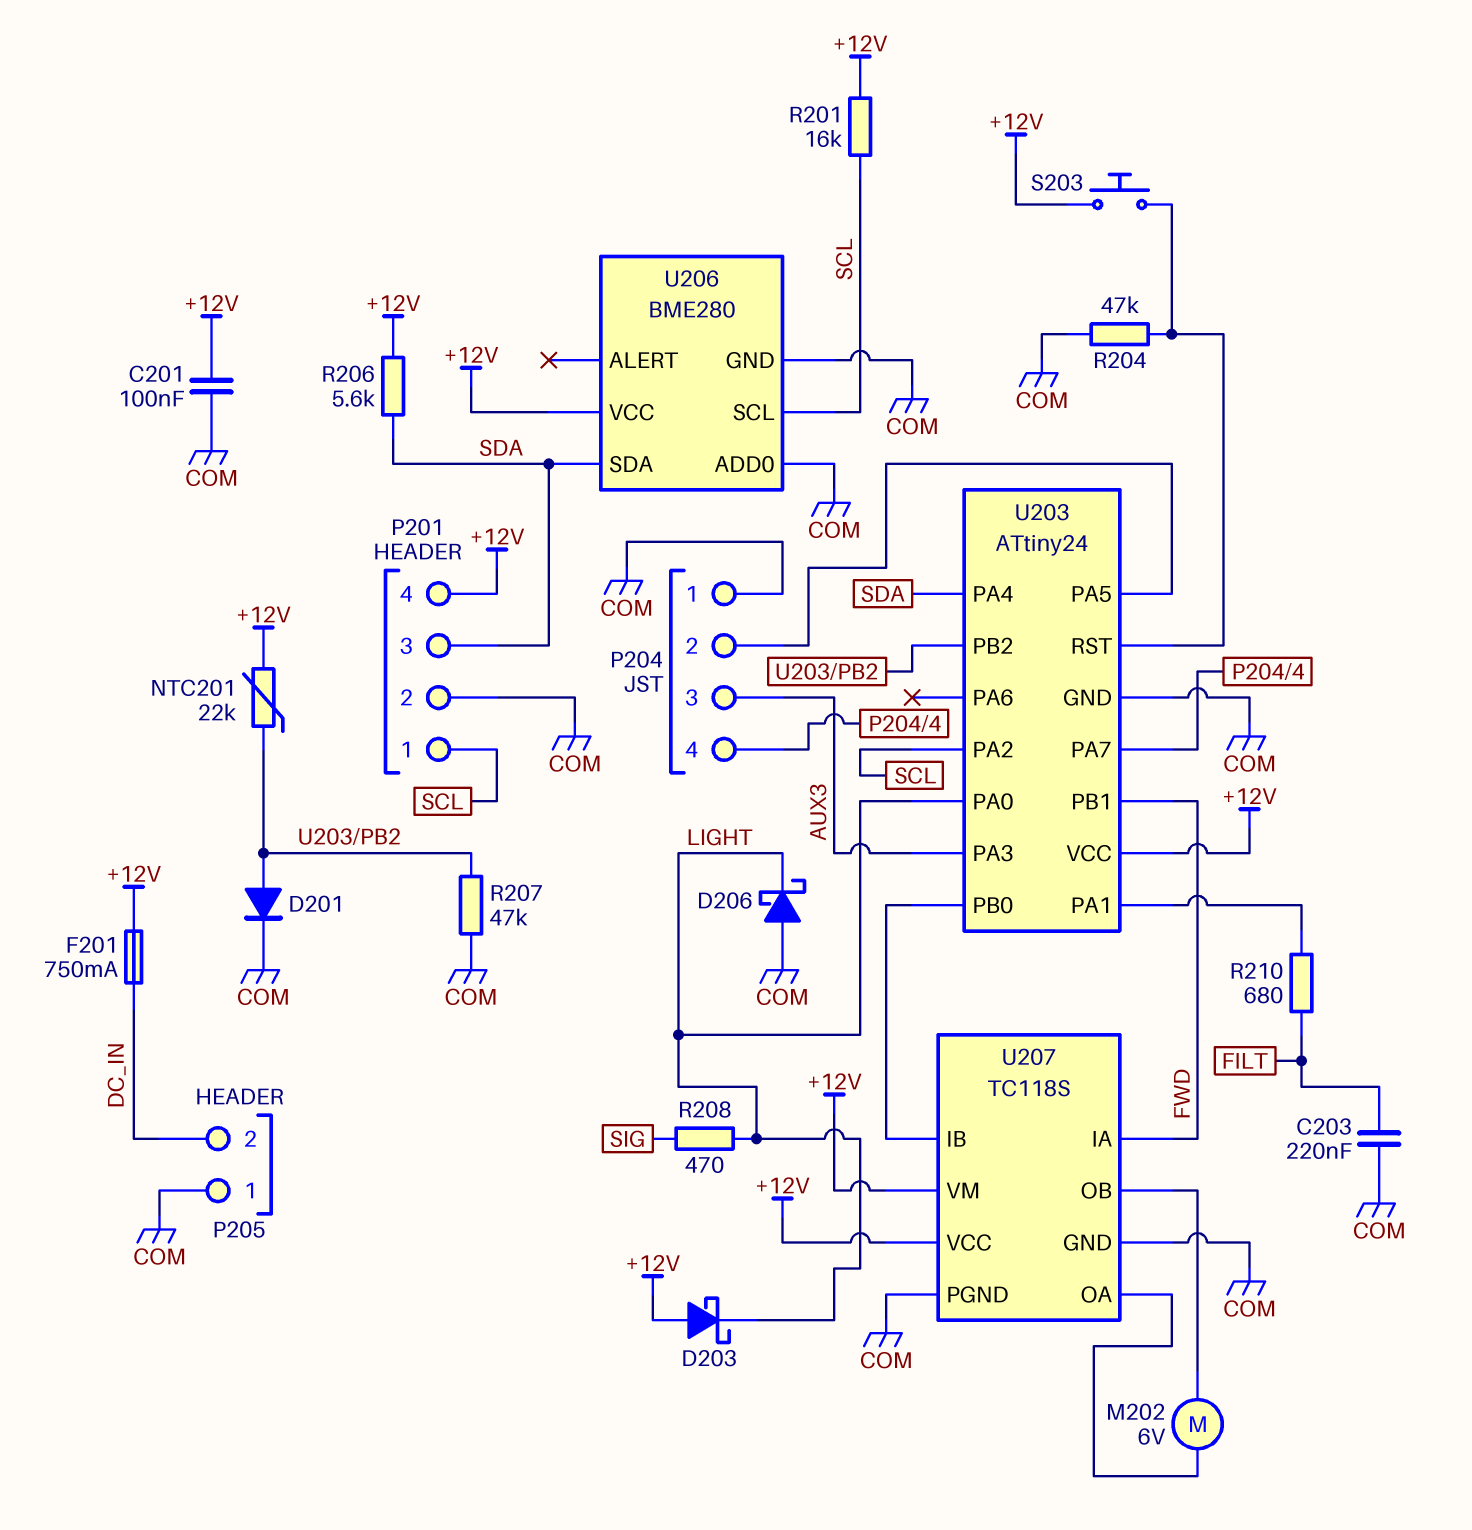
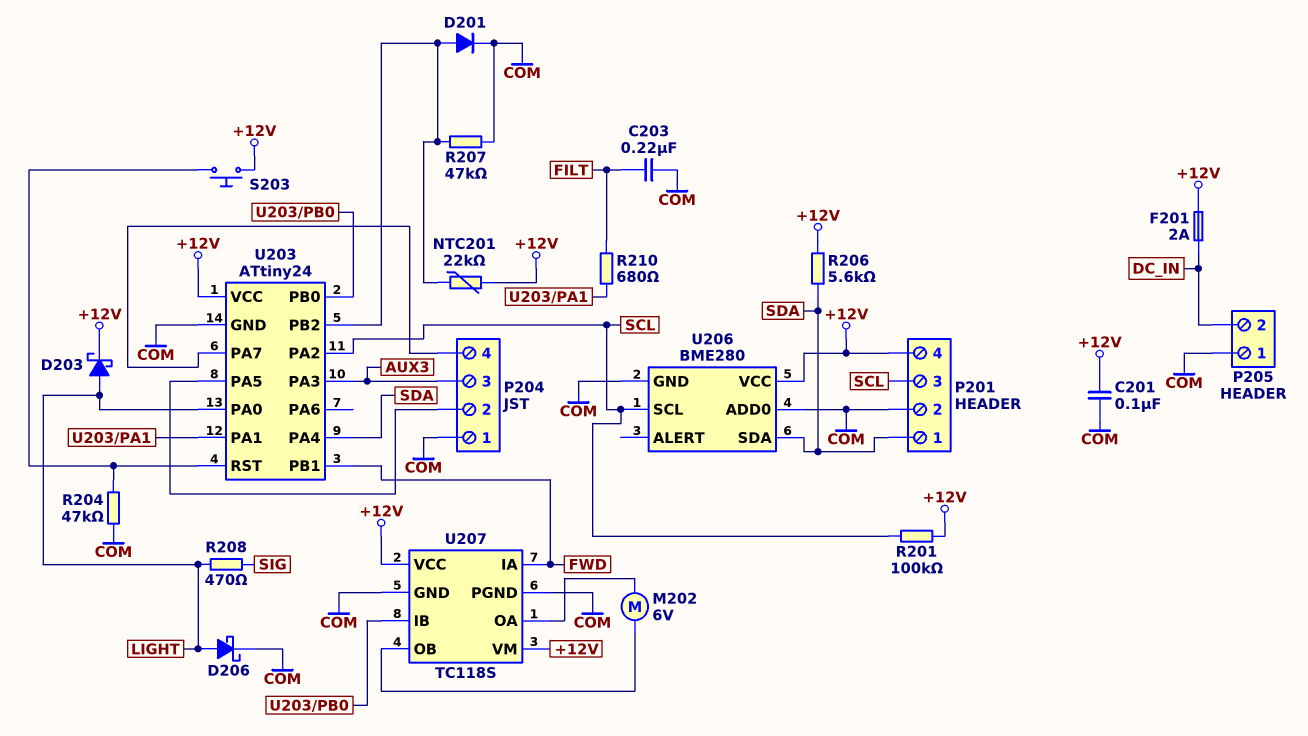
D203: schottky (A +12V, K LIGHT) -> schottky (A LIGHT, K +12V)
D206: schottky (A COM, K LIGHT) -> schottky (A LIGHT, K COM)
F201: 750mA (+12V, DC_IN) -> 2A (+12V, DC_IN)
P201 pin 1: SCL -> SDA
P201 pin 3: SDA -> SCL
R201: 16k (+12V, SCL) -> 100k (+12V, SCL)

